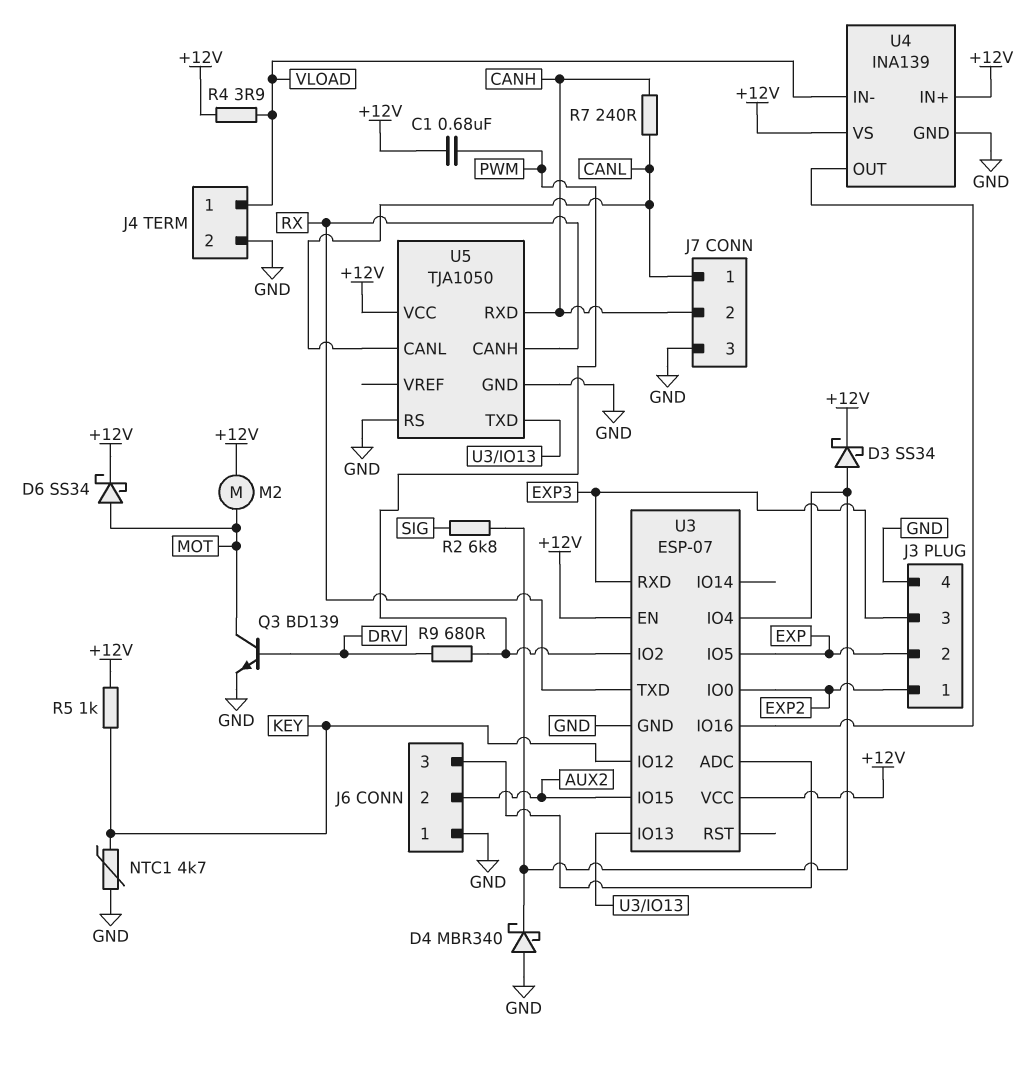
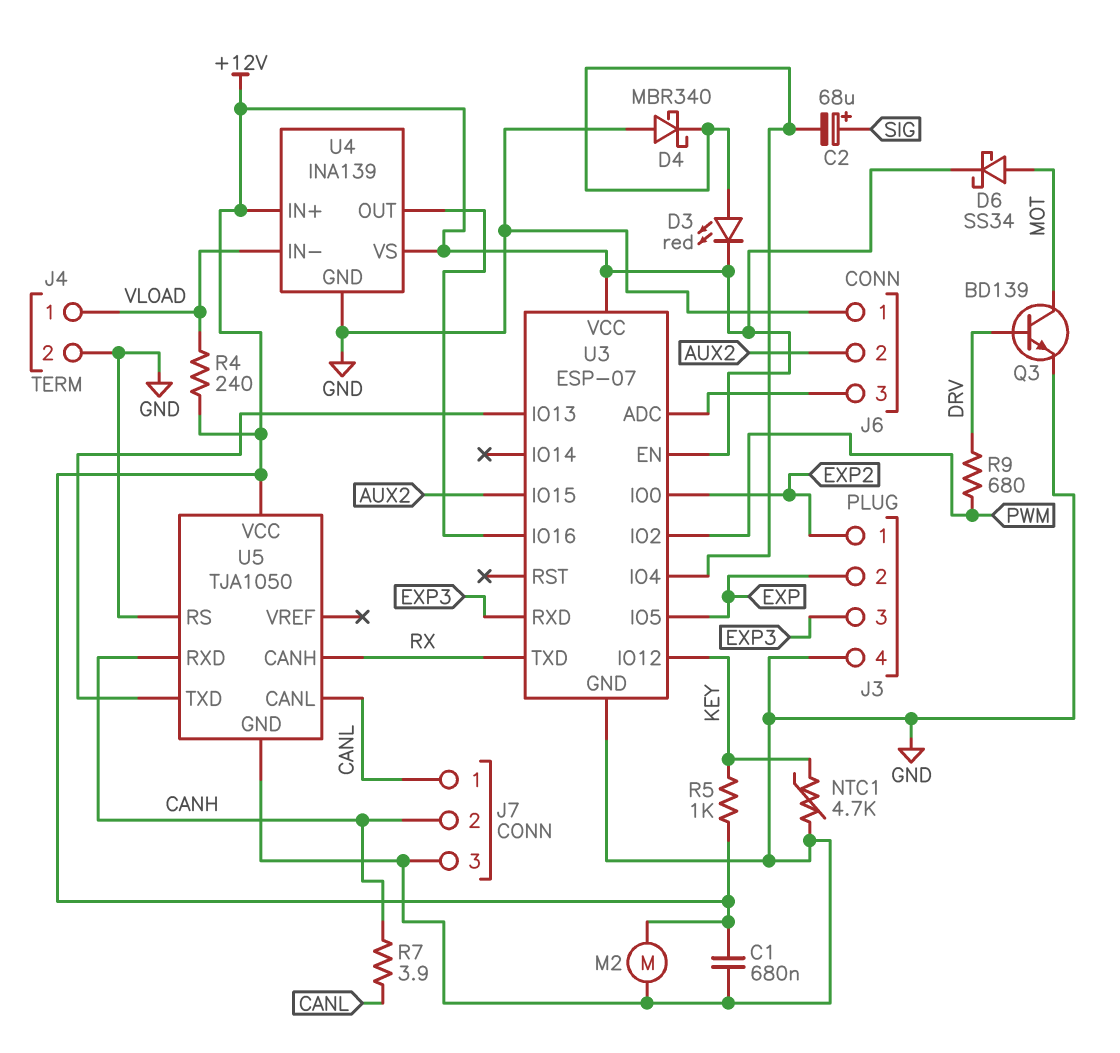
C1: 680nF (+12V, PWM) -> 680nF (+12V, GND)
C2: none -> 68uF (plus SIG, minus U3/IO4)
D3: schottky SS34 (A U3/IO4, K +12V) -> LED red (A U3/IO4, K +12V)
M2: motor (+12V, MOT) -> motor (+12V, GND)
R2: 6.8k (SIG, U3/IO4) -> none
R4: 3.9 (+12V, VLOAD) -> 240 (+12V, VLOAD)
R7: 240 (CANH, CANL) -> 3.9 (CANH, CANL)

